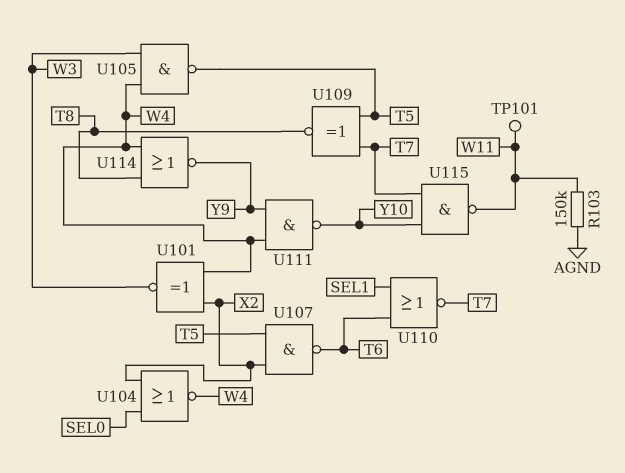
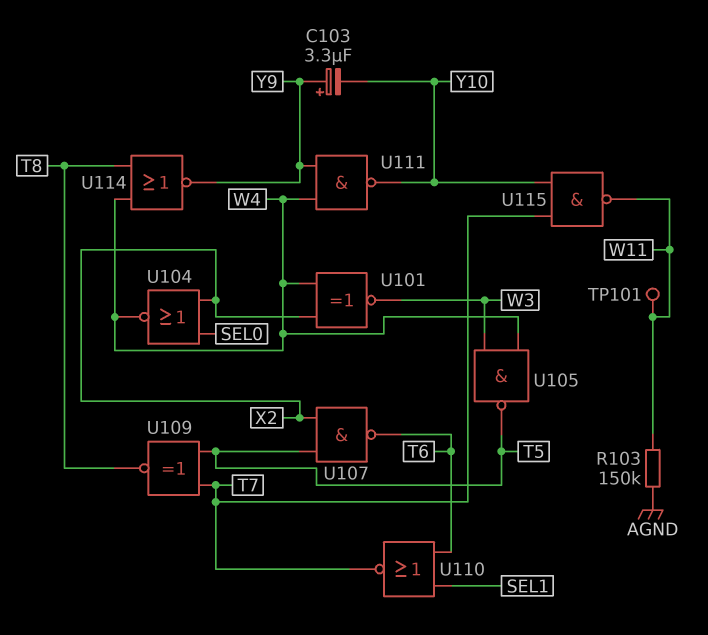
C103: none -> 3.3uF (plus Y9, minus Y10)

